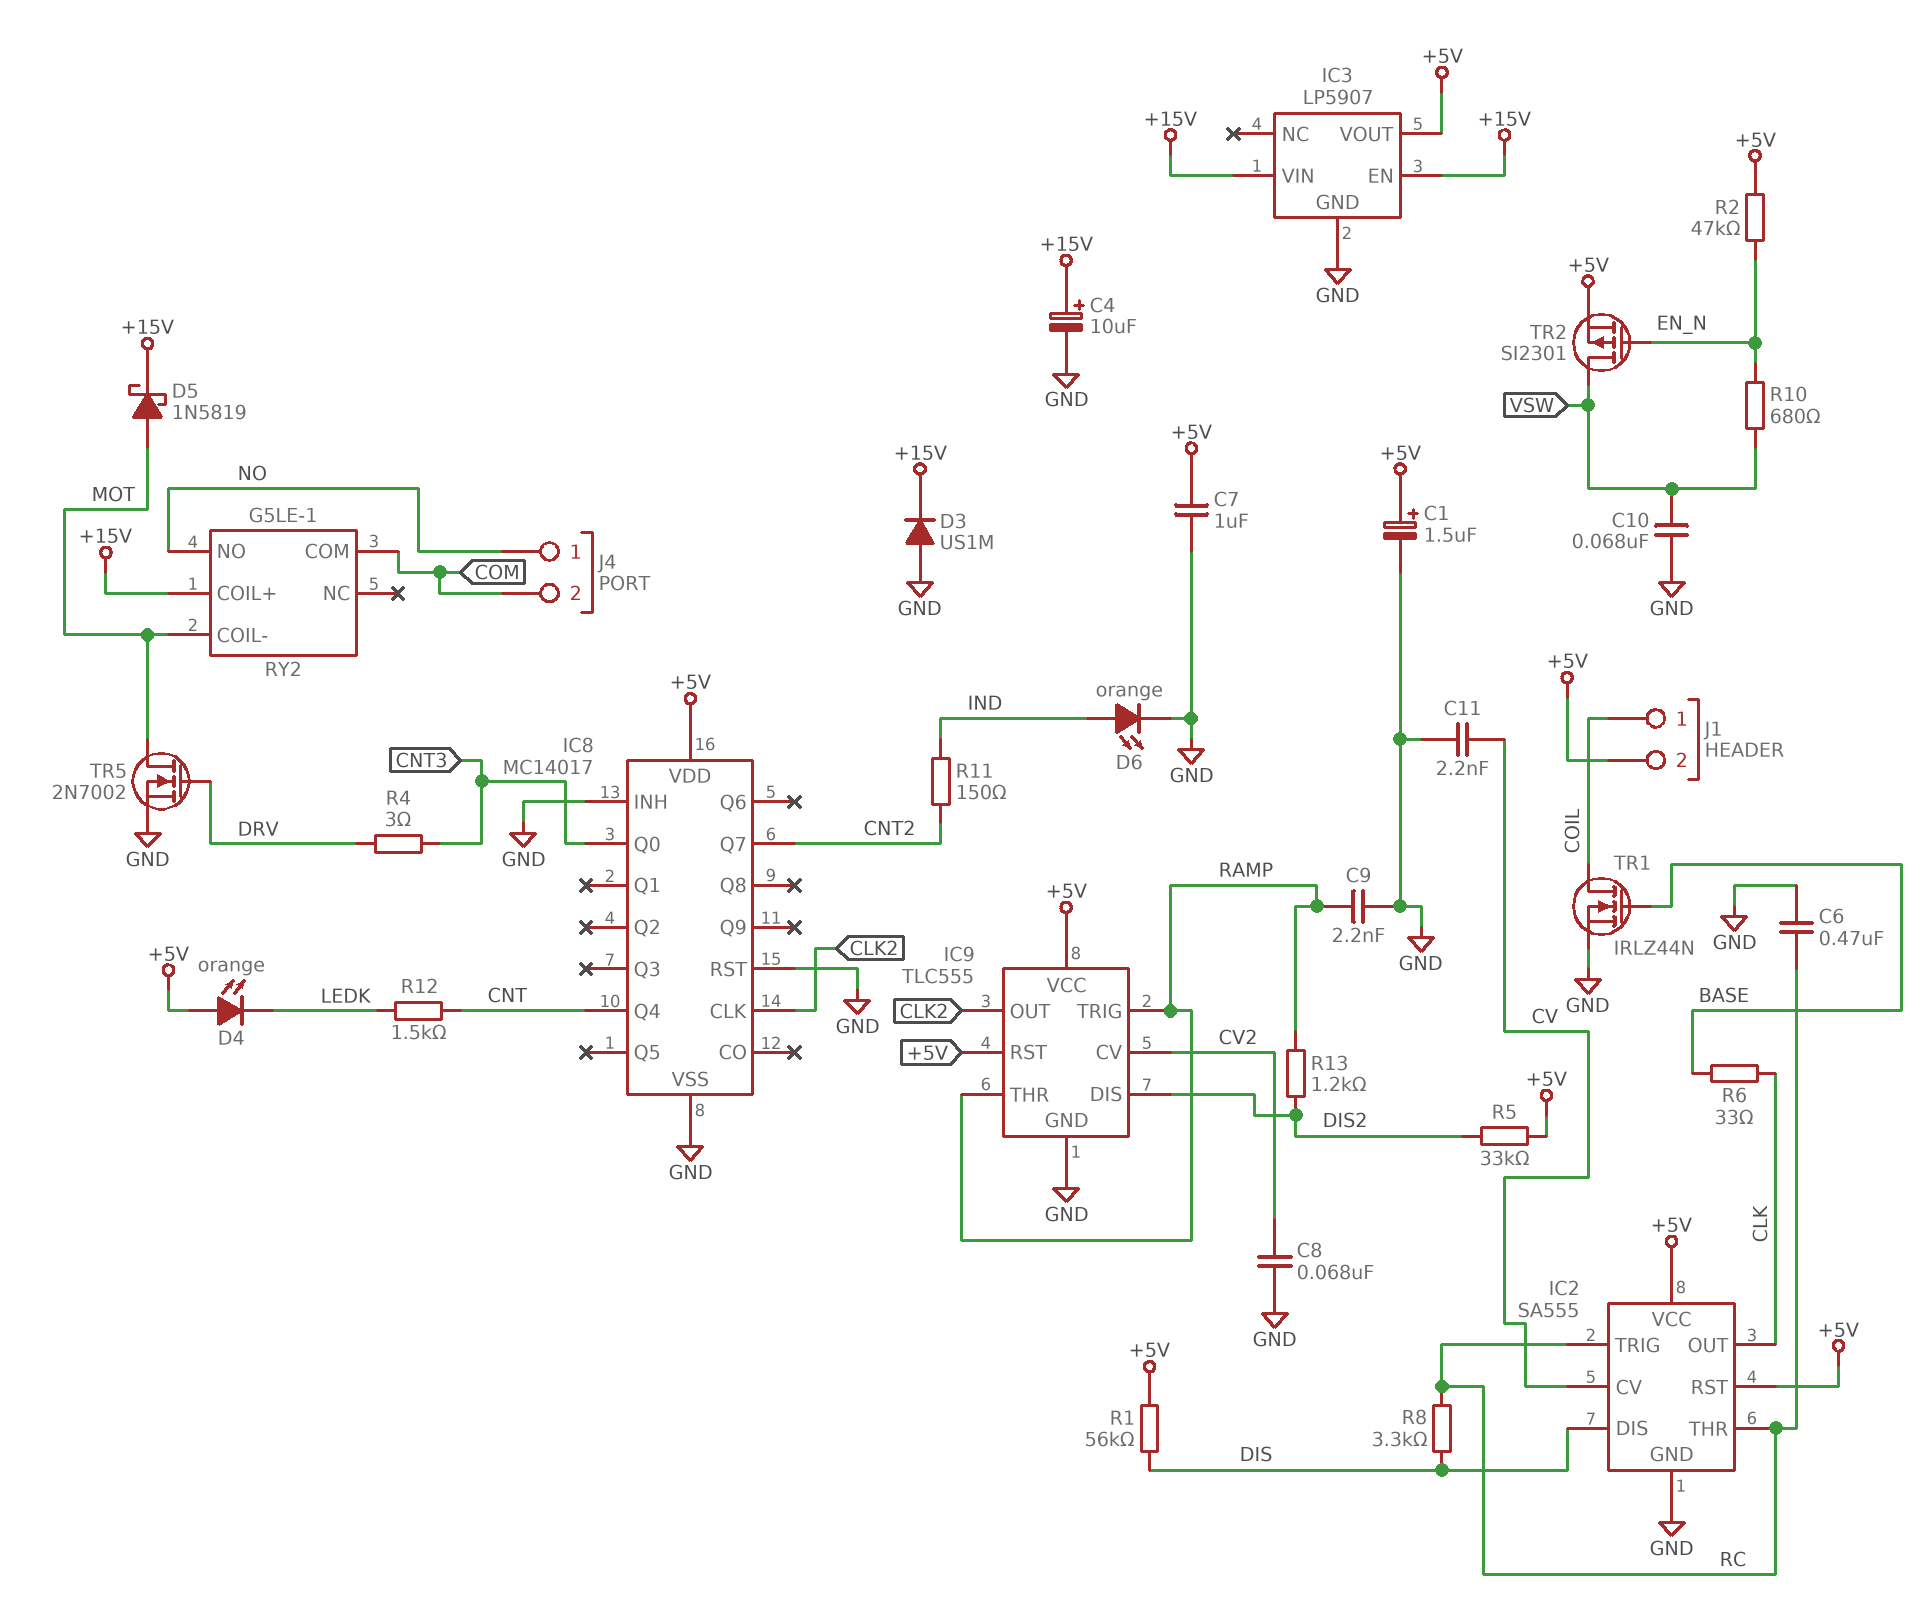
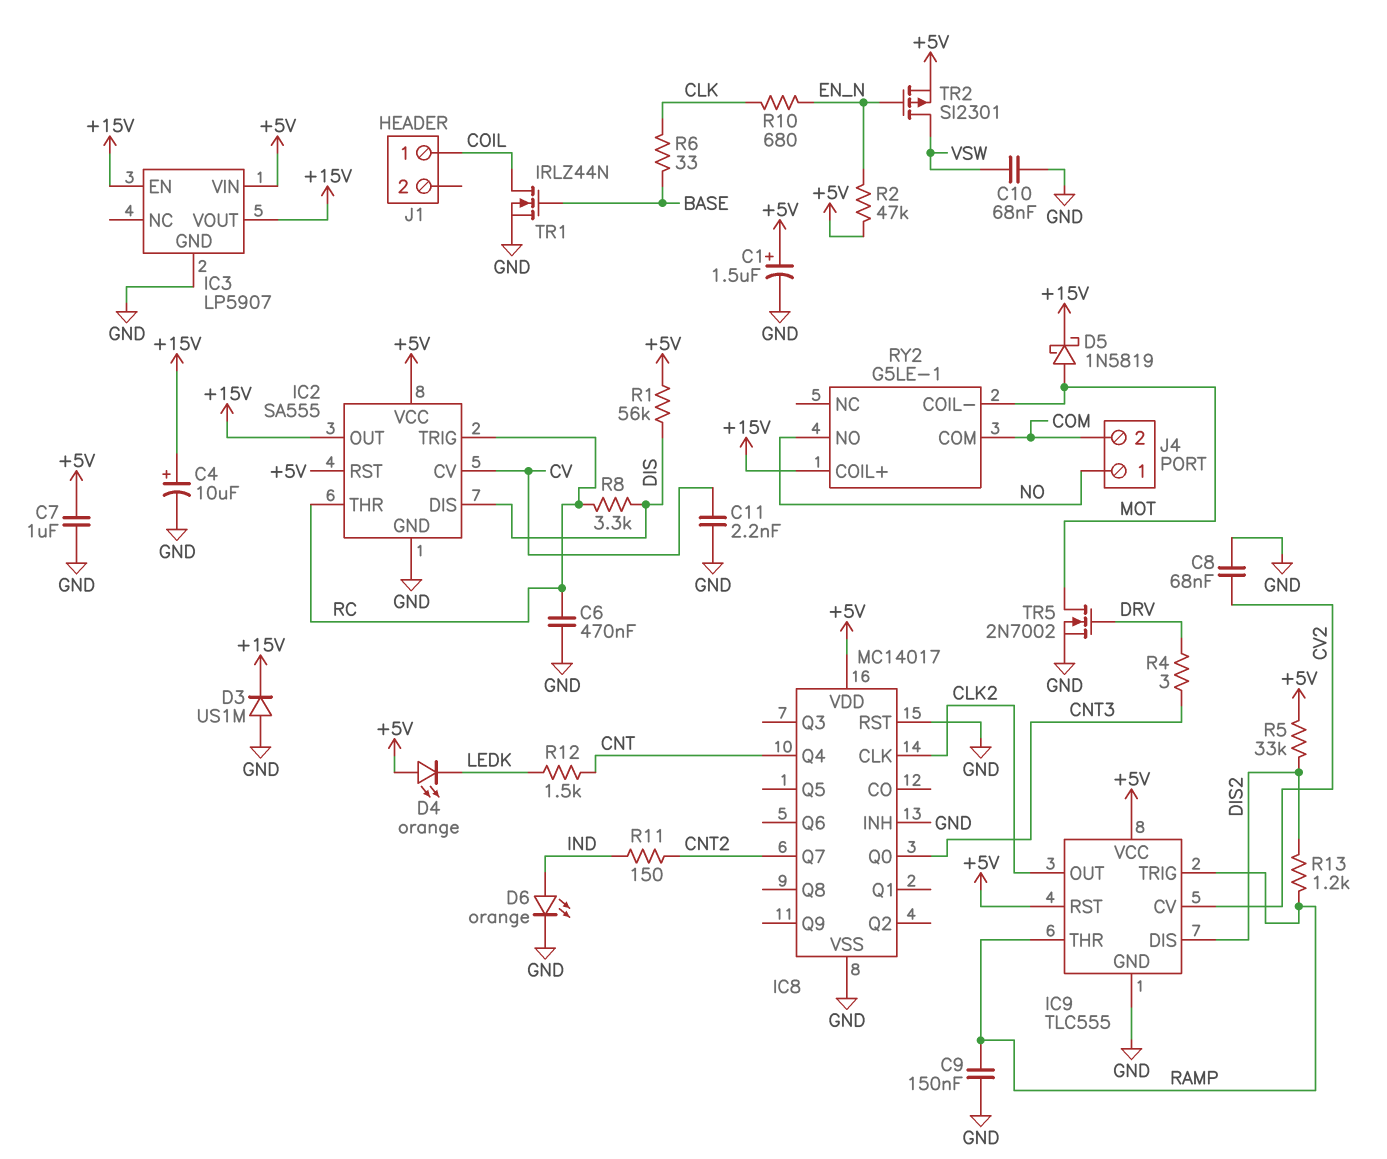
C9: 2.2nF (GND, RAMP) -> 150nF (GND, RAMP)
IC2 pin OUT: CLK -> +15V
IC3 pin VIN: +15V -> +5V
IC3 pin VOUT: +5V -> +15V
J1 pin 2: +5V -> none
R10: 680 (EN_N, VSW) -> 680 (CLK, EN_N)

